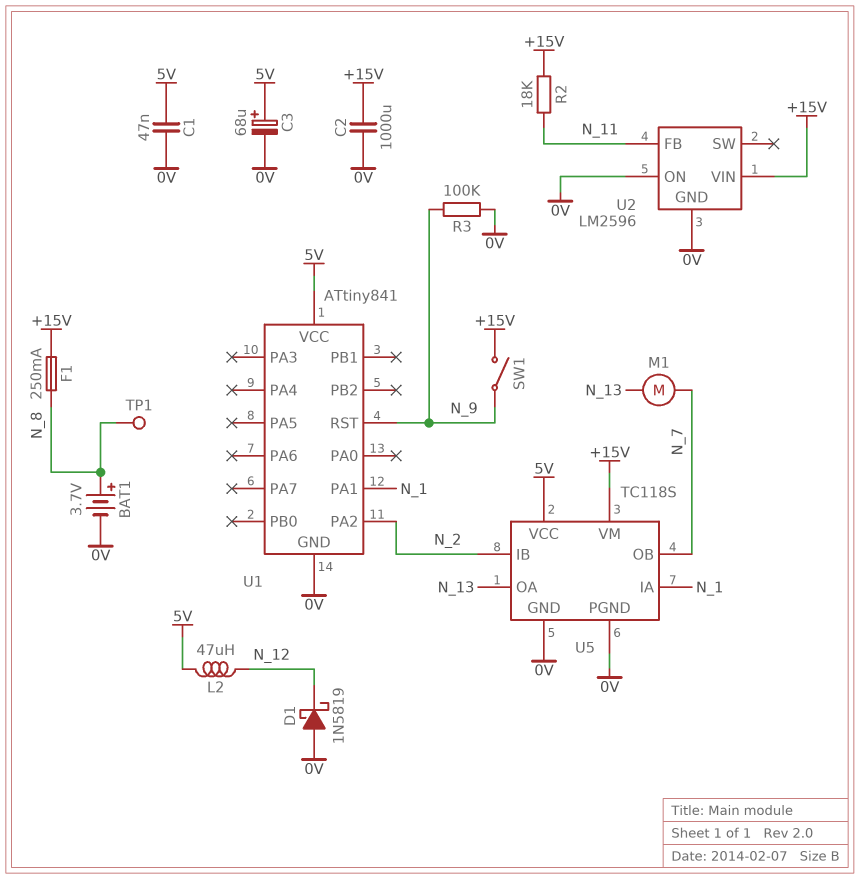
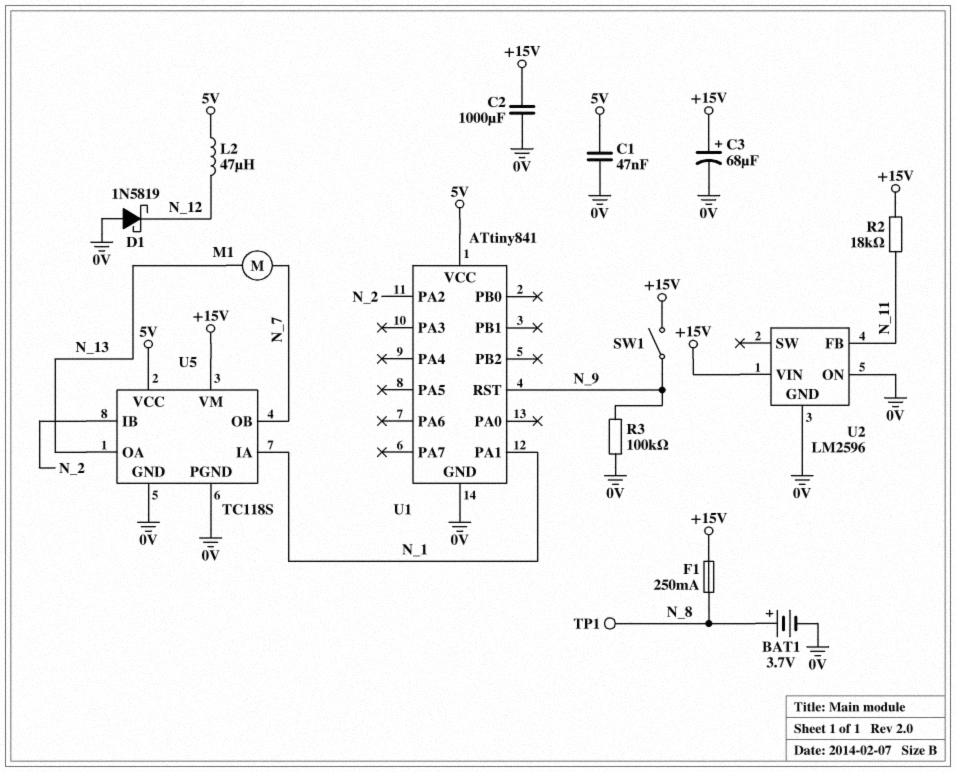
C3: 68uF (plus 5V, minus 0V) -> 68uF (plus +15V, minus 0V)

